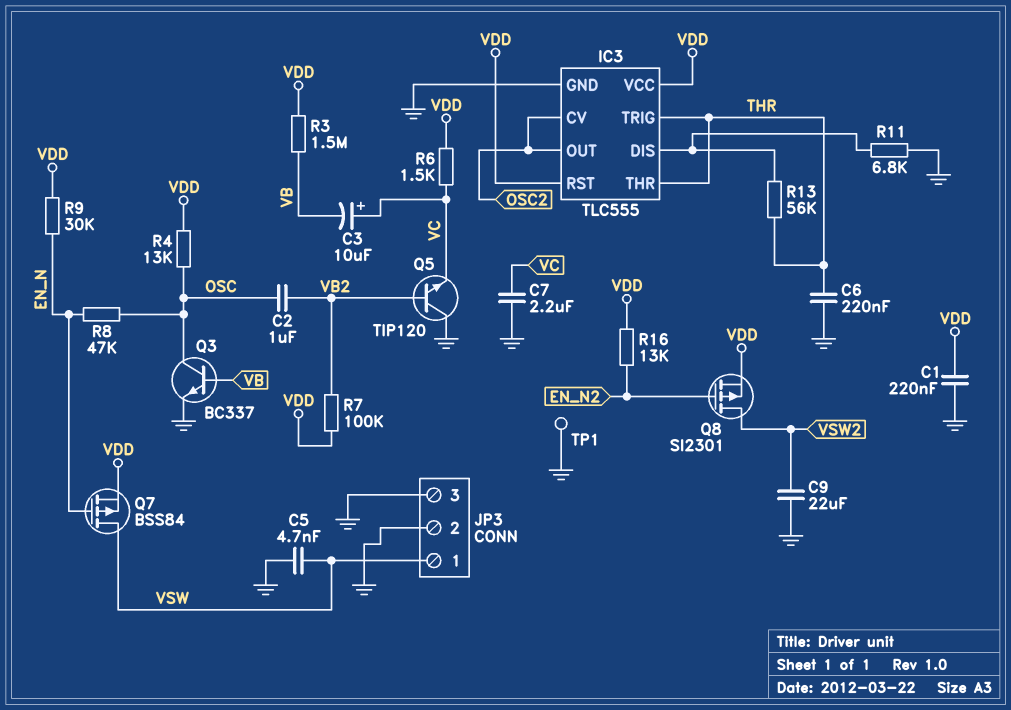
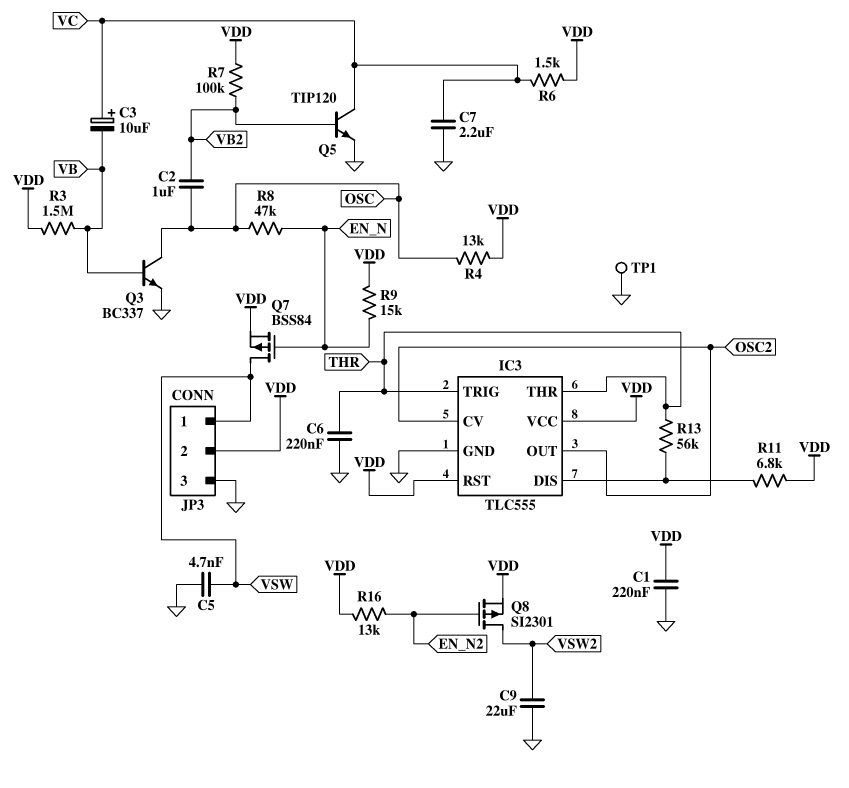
JP3 pin 2: GND -> VDD
Q5: NPN TIP120 (B VB2, C GND, E VC) -> NPN TIP120 (B VB2, C VC, E GND)
R9: 30k (EN_N, VDD) -> 15k (EN_N, VDD)
R11: 6.8k (GND, IC3/DIS) -> 6.8k (IC3/DIS, VDD)

